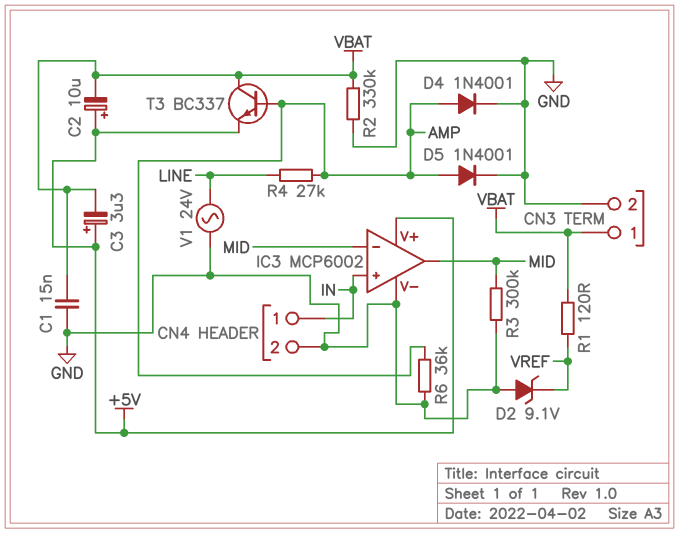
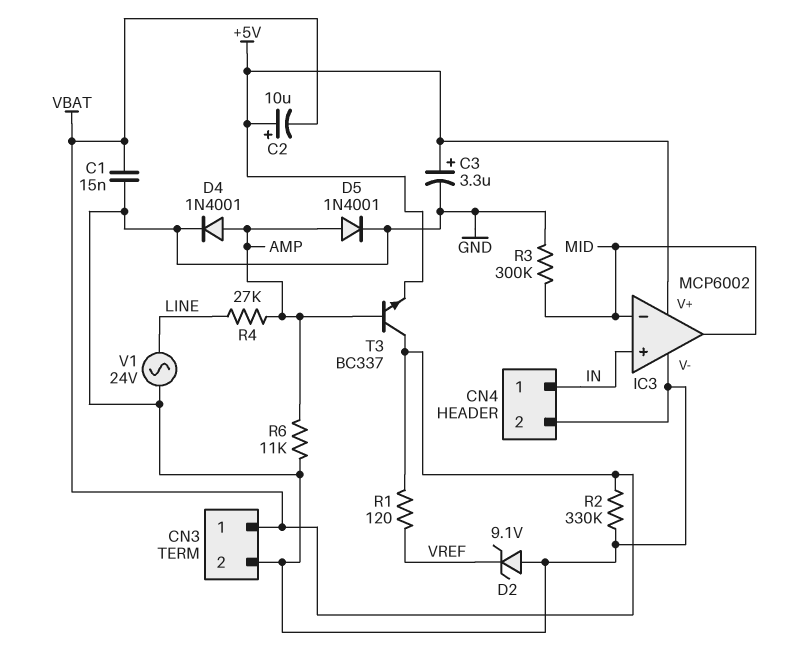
C3: 3.3uF (plus +5V, minus VBAT) -> 3.3uF (plus +5V, minus GND)
R6: 36k (AMP, GND) -> 11k (AMP, GND)

